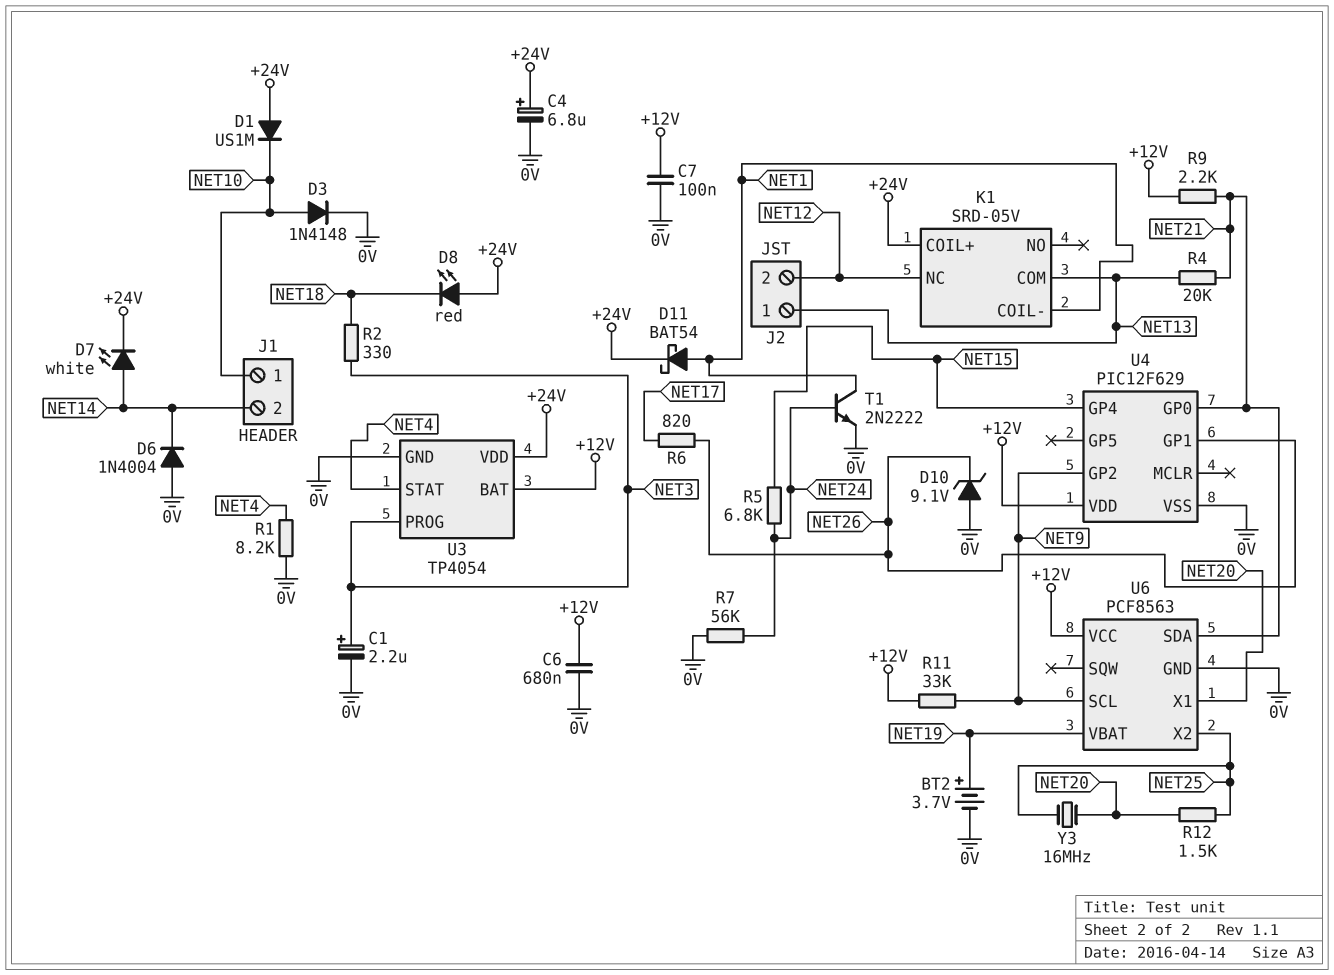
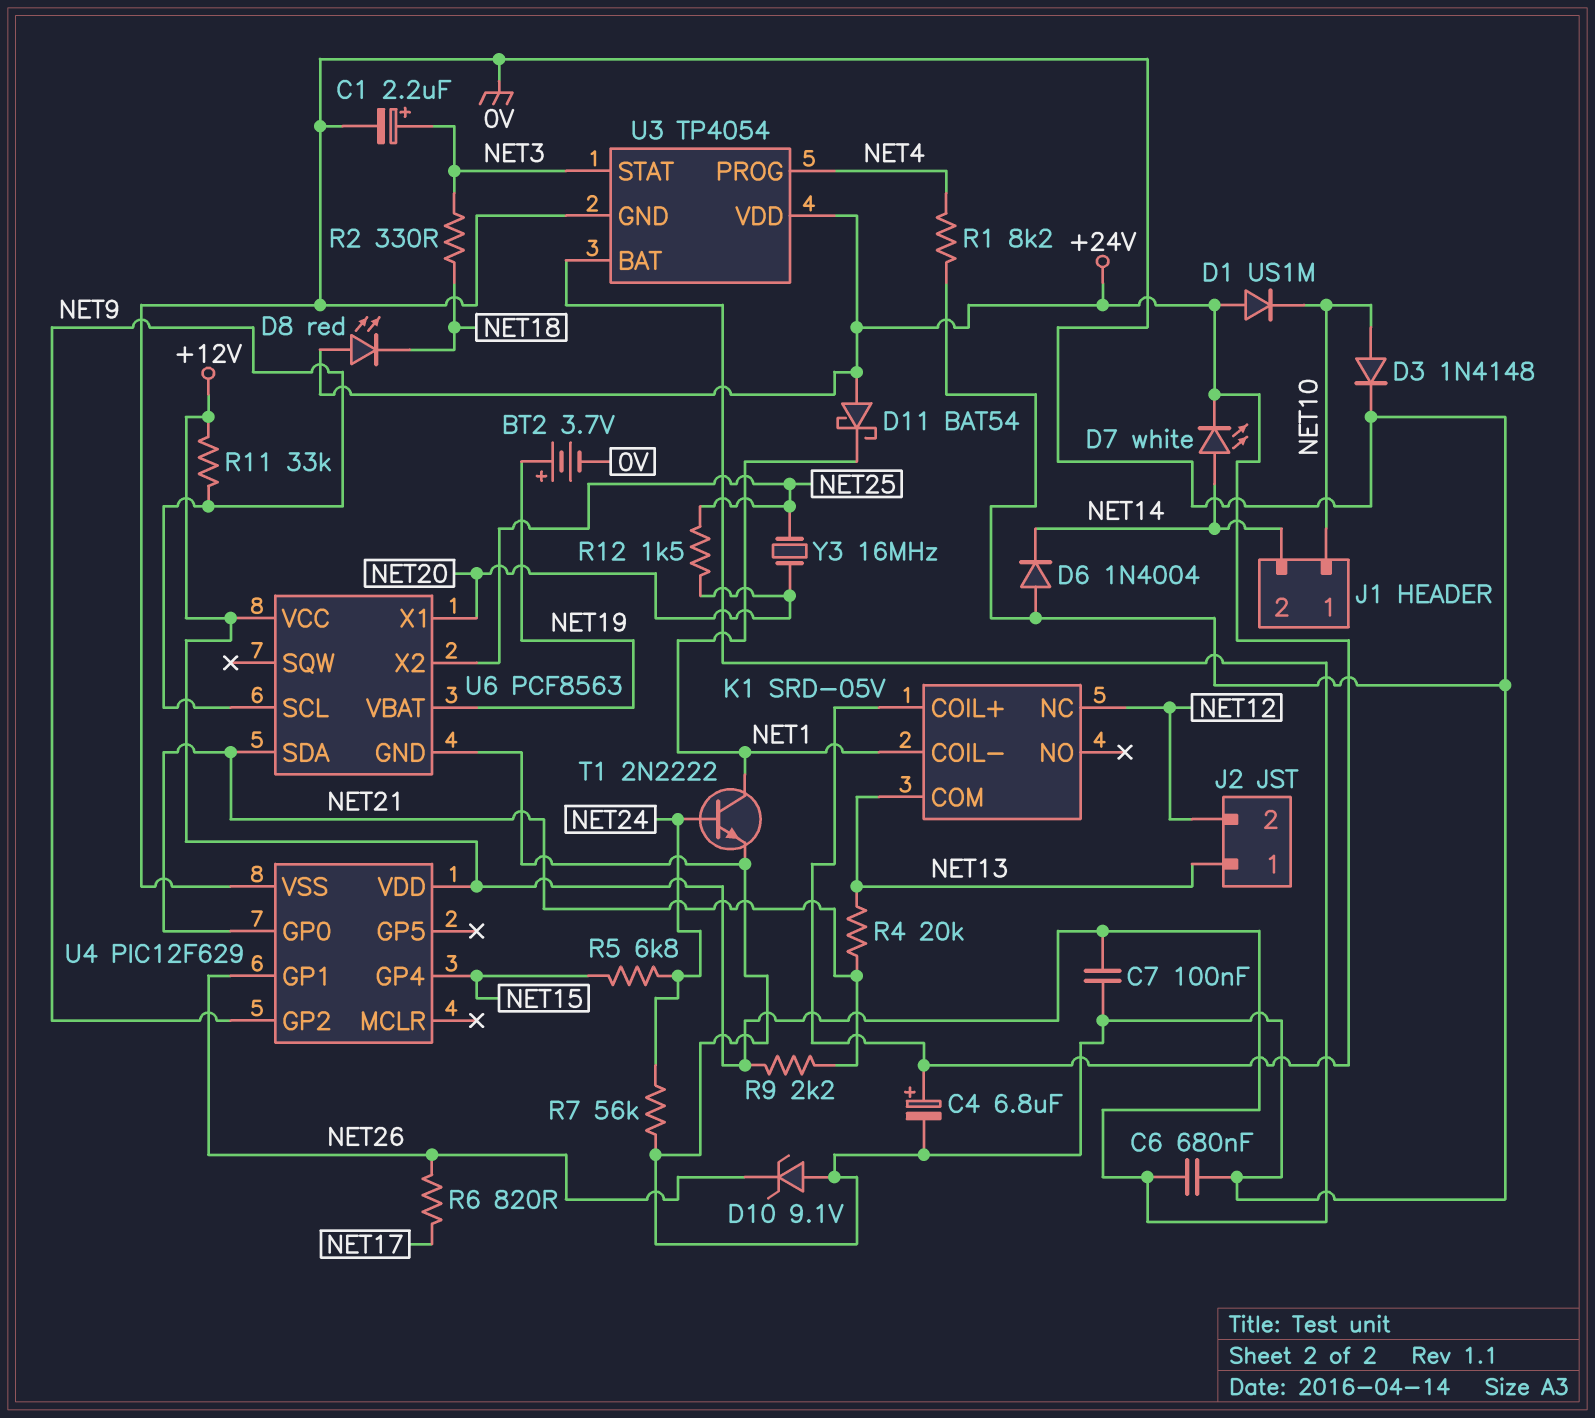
D11: schottky BAT54 (A NET1, K +24V) -> schottky BAT54 (A +24V, K NET1)
U3 pin PROG: NET3 -> NET4
U3 pin STAT: NET4 -> NET3

